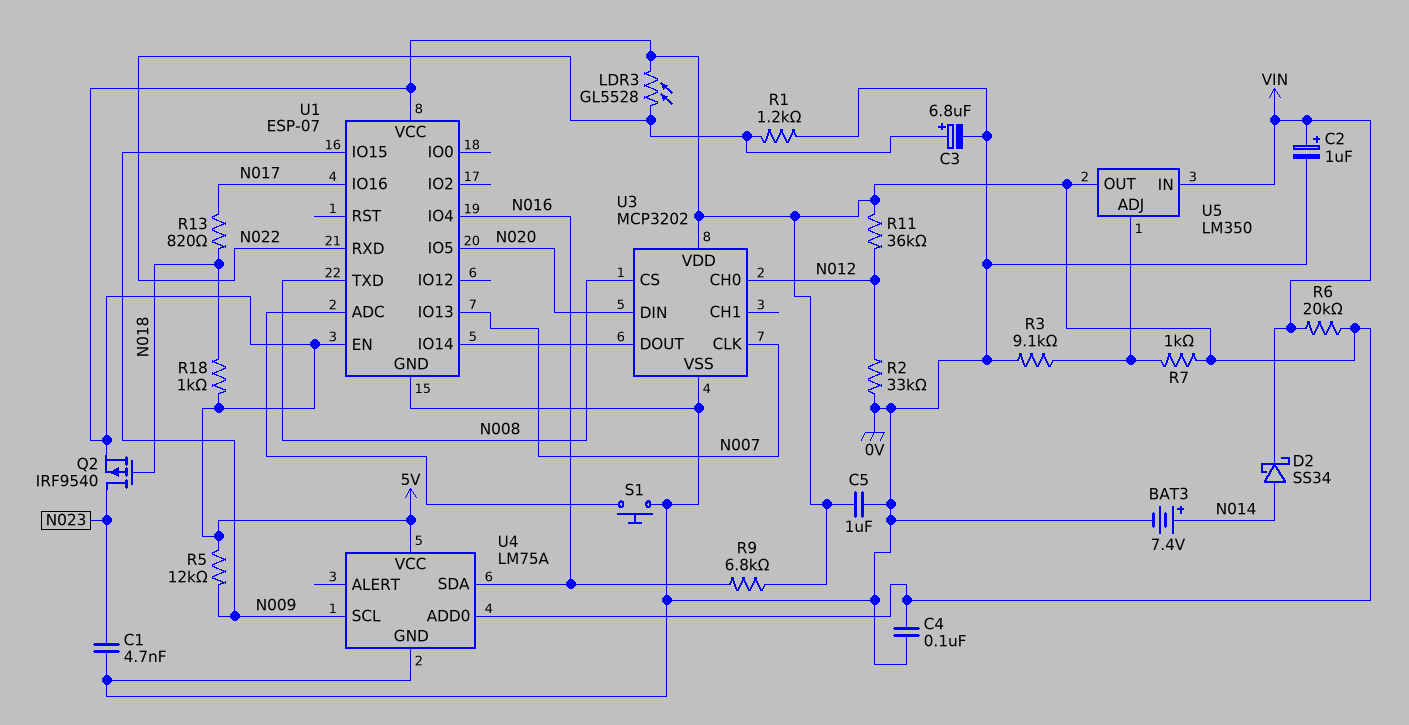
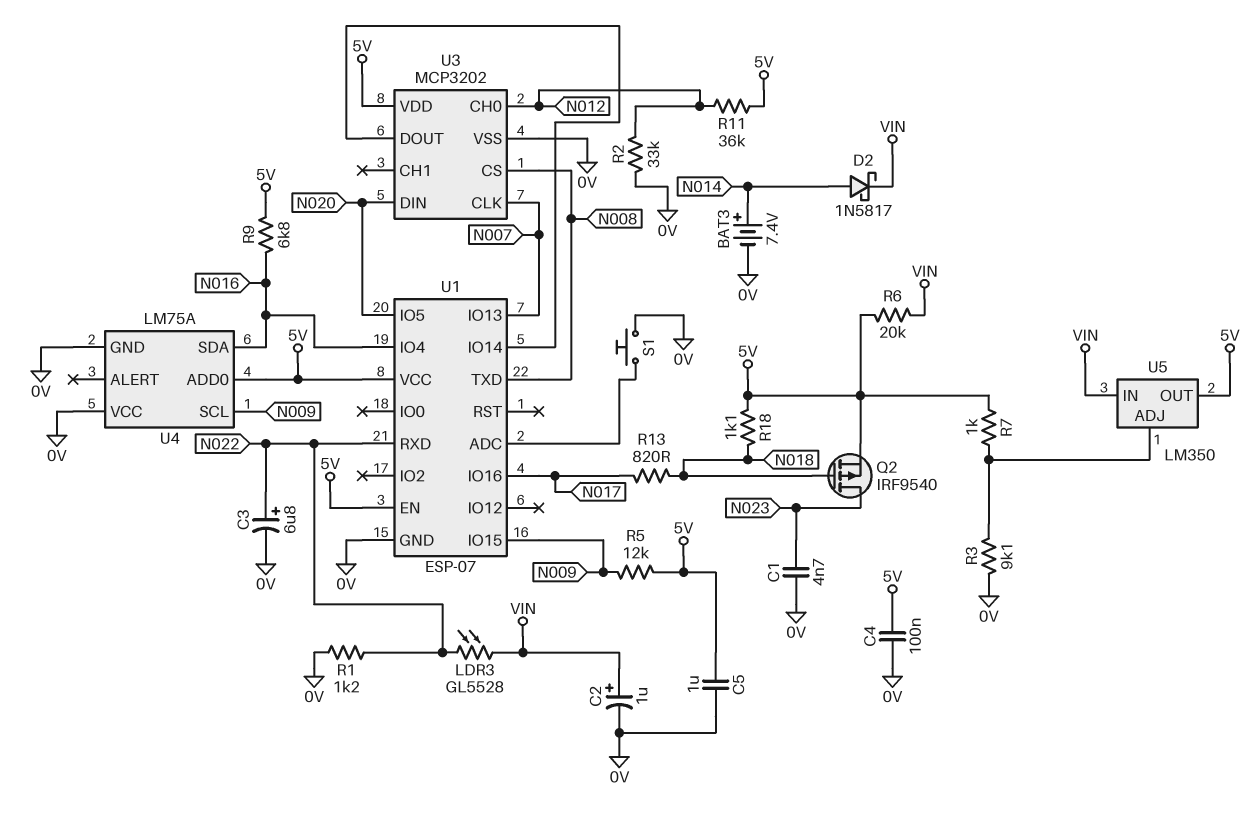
D2: schottky SS34 (A N014, K VIN) -> schottky 1N5817 (A N014, K VIN)
LDR3: GL5528 (5V, N022) -> GL5528 (N022, VIN)
R18: 1k (5V, N018) -> 1.1k (5V, N018)
U4 pin VCC: 5V -> 0V

